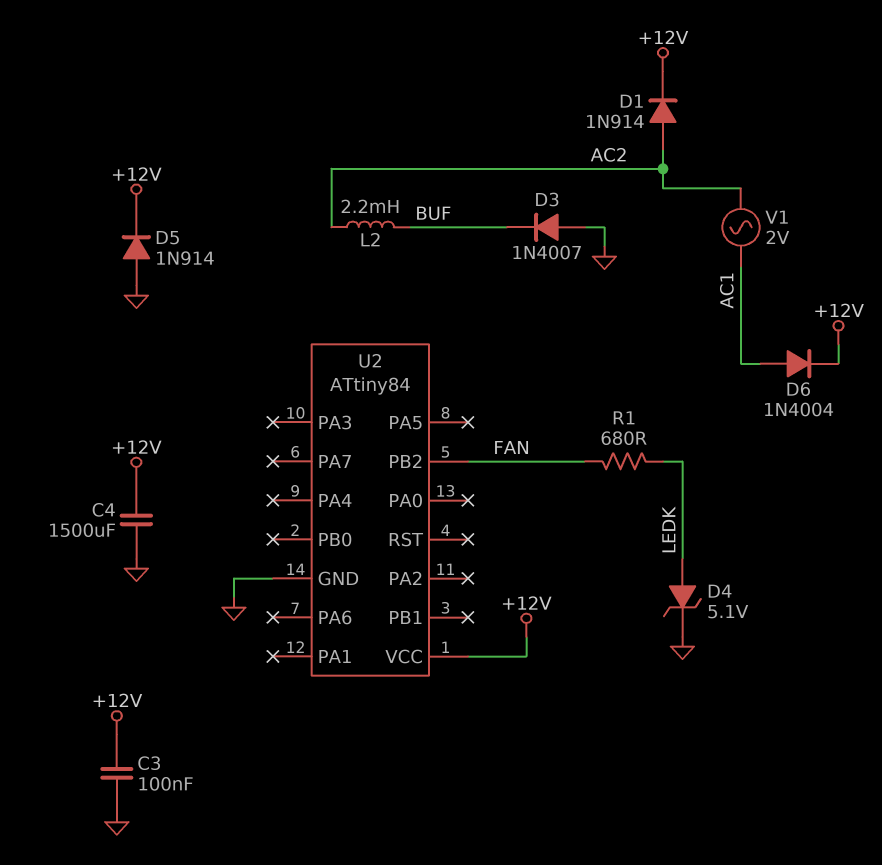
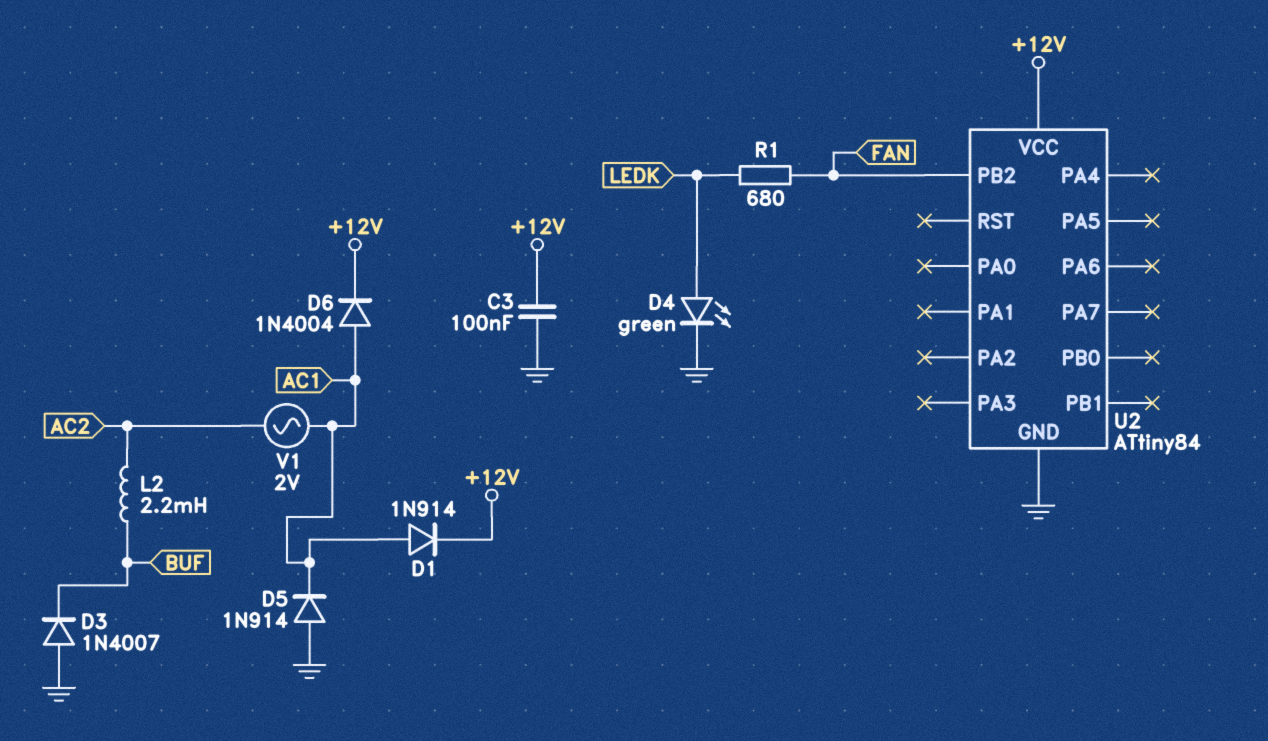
C4: 1500uF (+12V, GND) -> none
D1: diode 1N914 (A AC2, K +12V) -> diode 1N914 (A AC1, K +12V)
D4: zener 5.1V (A LEDK, K GND) -> LED green (A LEDK, K GND)
D5: diode 1N914 (A GND, K +12V) -> diode 1N914 (A GND, K AC1)

